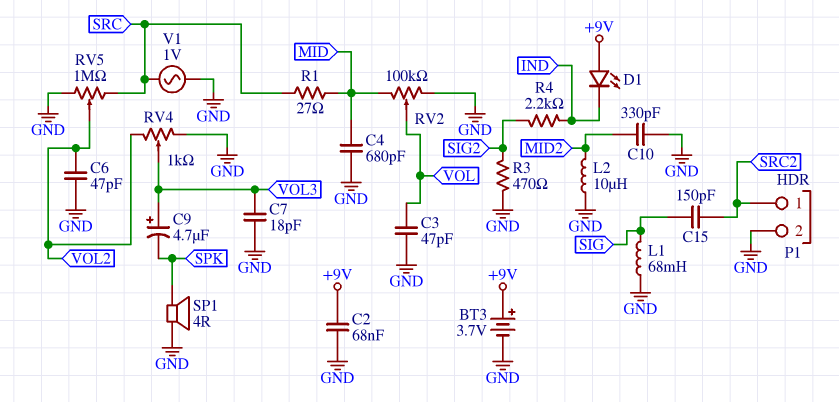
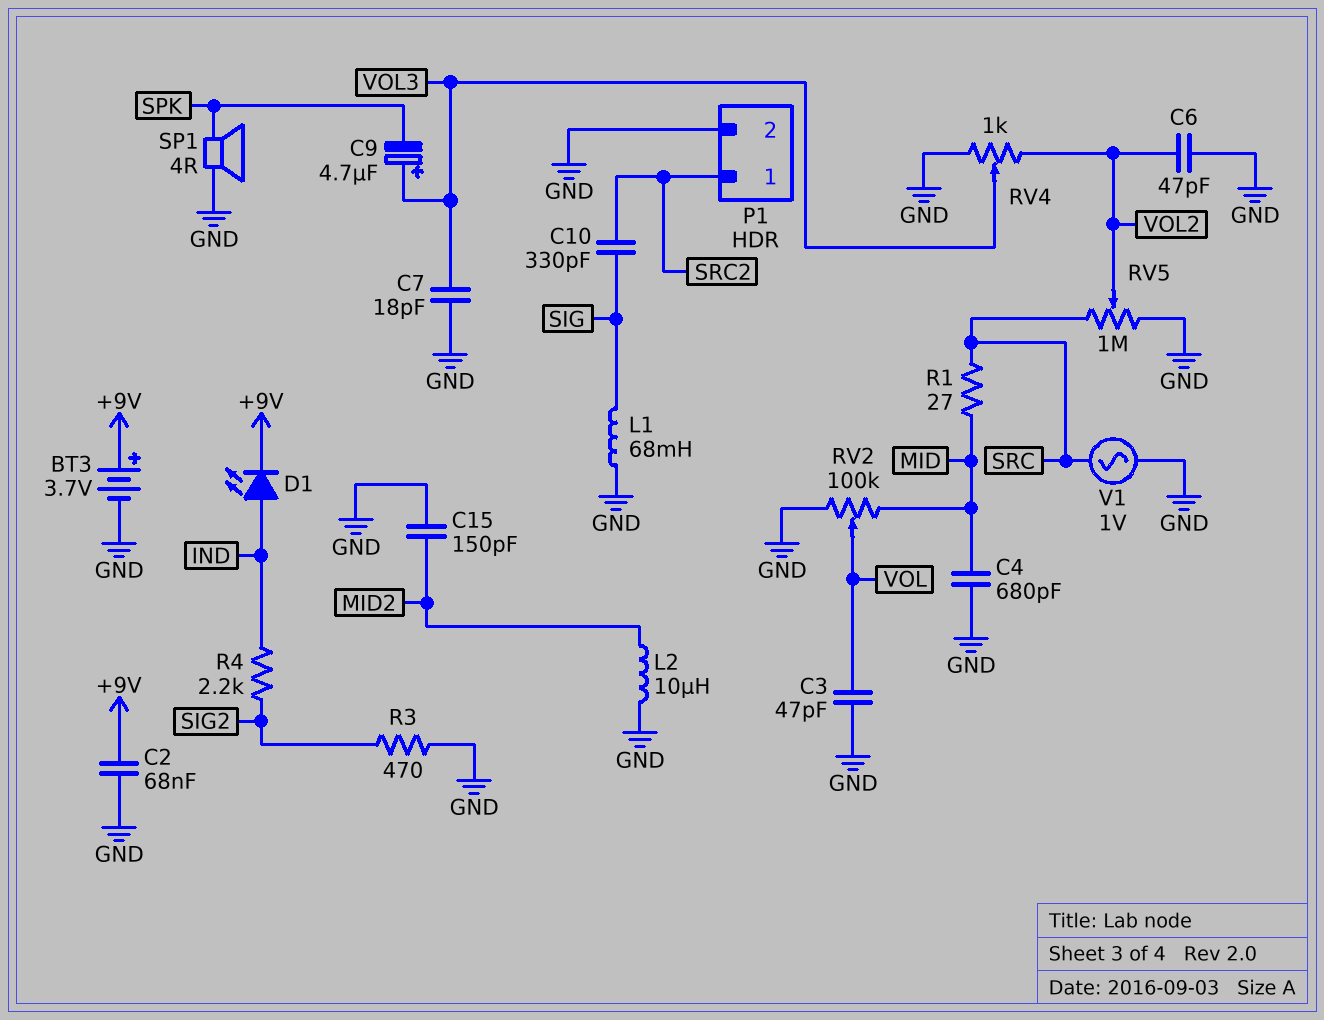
C10: 330pF (GND, MID2) -> 330pF (SIG, SRC2)
C15: 150pF (SIG, SRC2) -> 150pF (GND, MID2)
D1: LED (A +9V, K IND) -> LED (A IND, K +9V)

